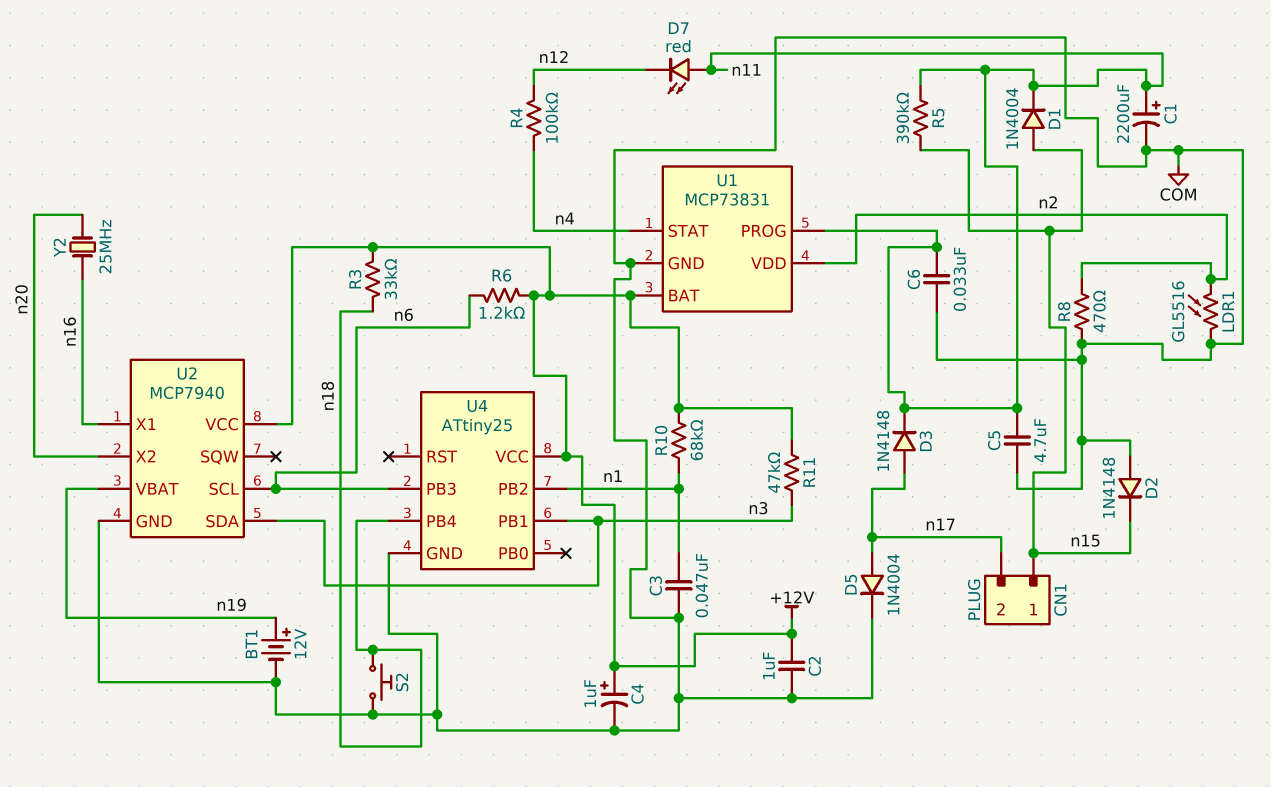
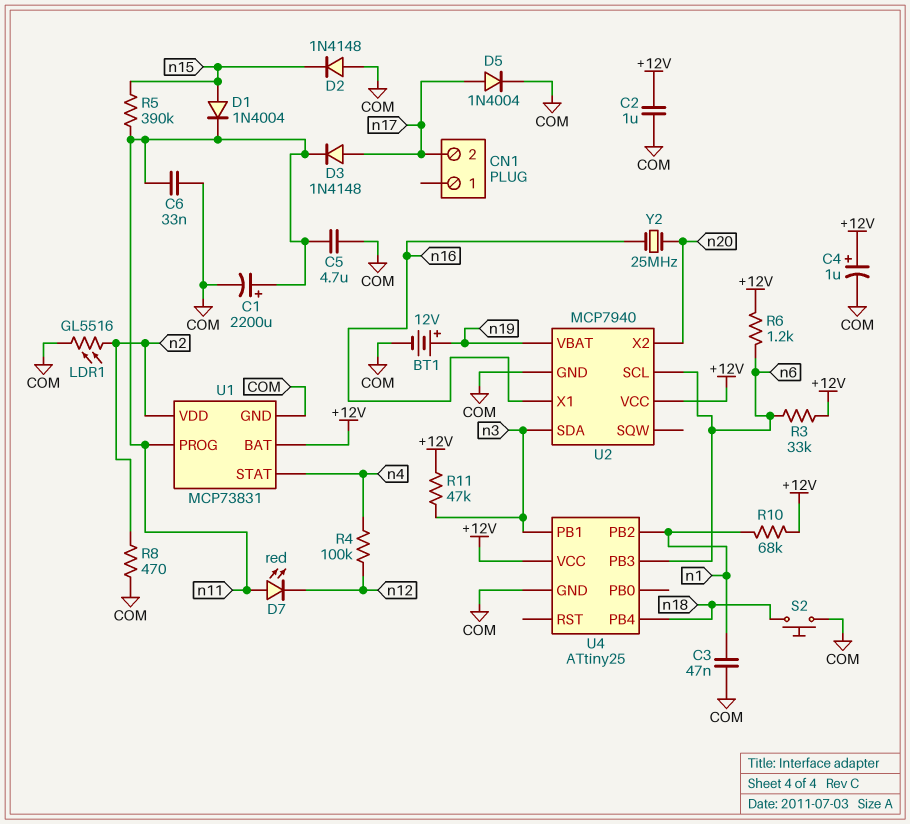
CN1 pin 1: n15 -> none
R3: 33k (+12V, n18) -> 33k (+12V, n6)

